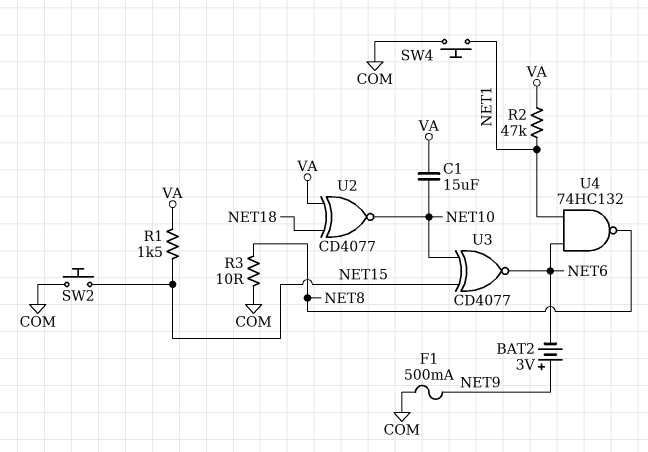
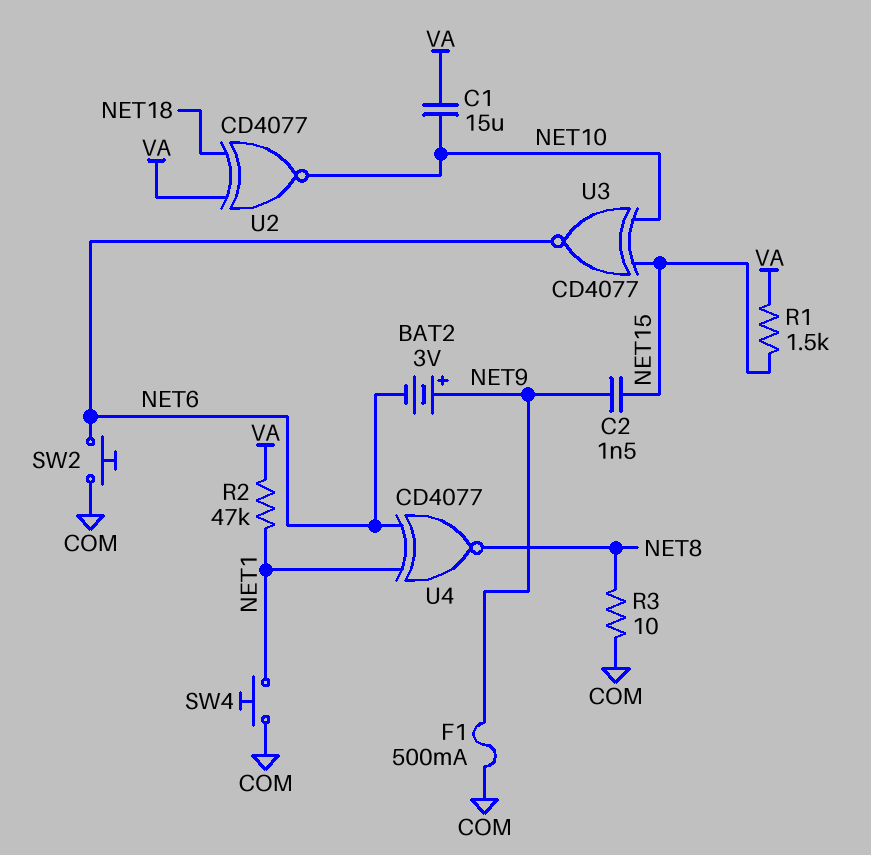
C2: none -> 1.5nF (NET9, NET15)
SW2: button (COM, NET15) -> button (COM, NET6)
U4: NAND 74HC132 (in NET1, in NET6, out NET8) -> XNOR CD4077 (in NET1, in NET6, out NET8)

